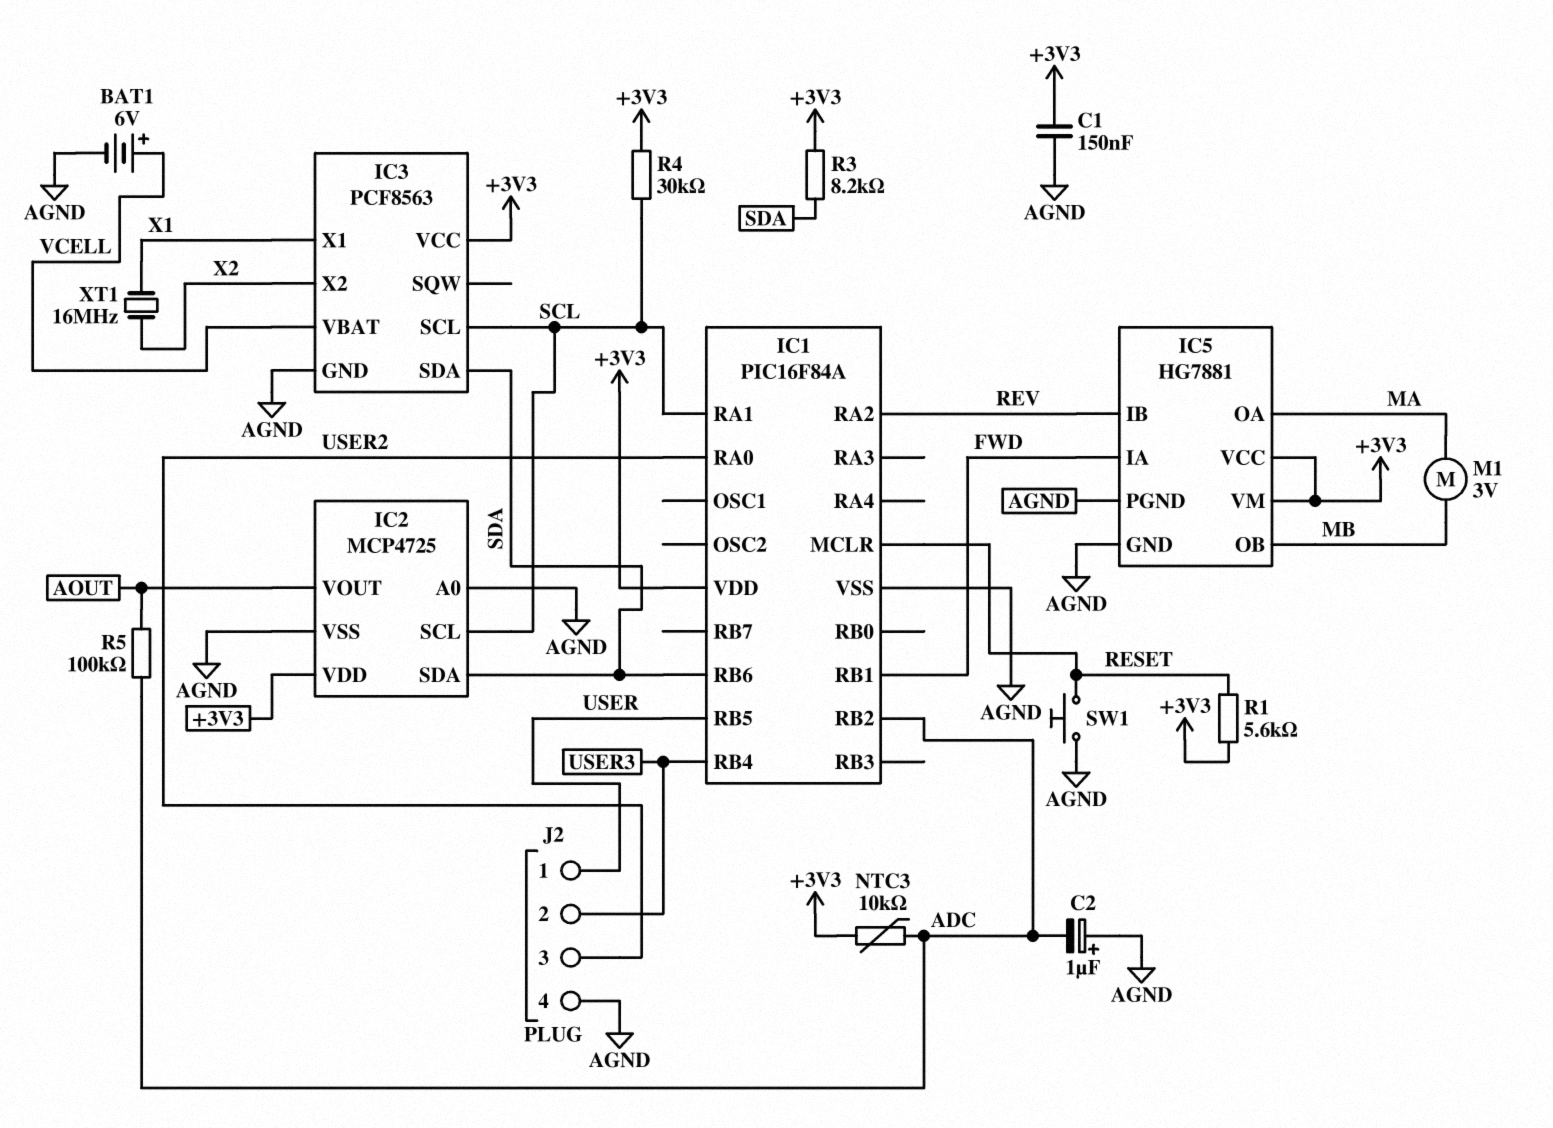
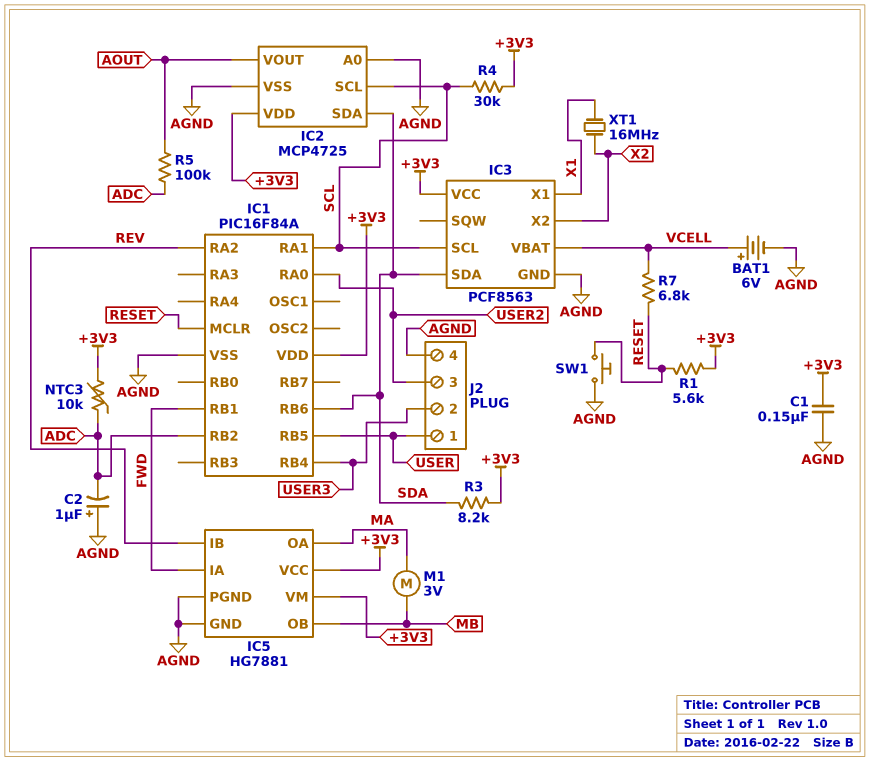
R7: none -> 6.8k (RESET, VCELL)

